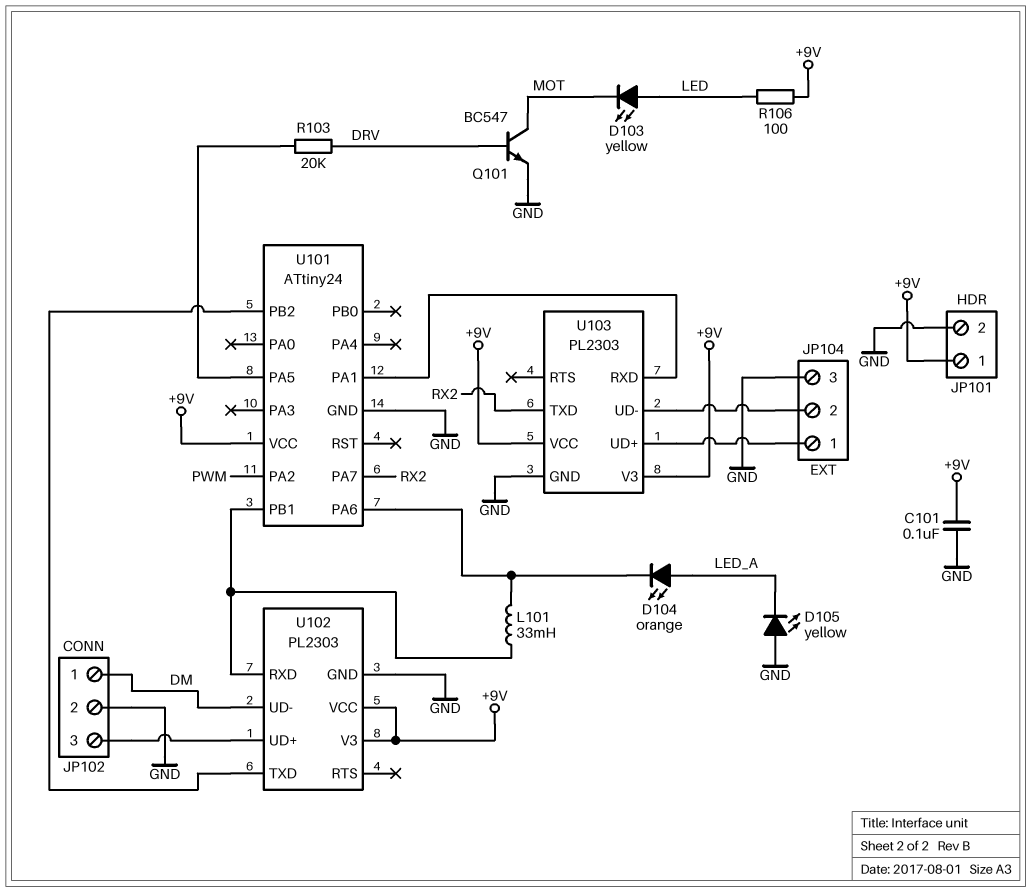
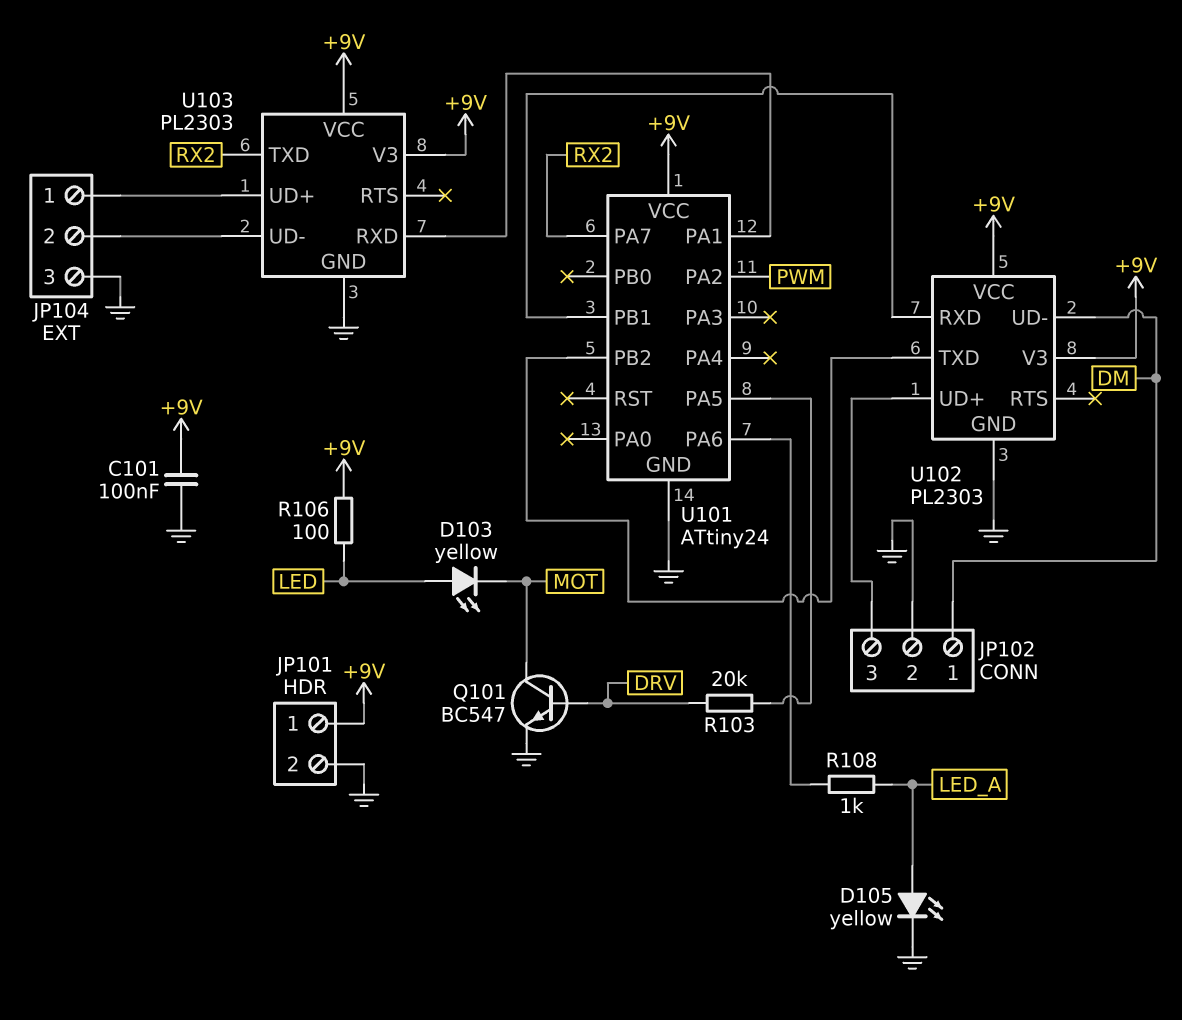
D104: LED orange (A LED_A, K U101/PA6) -> none
D105: LED yellow (A GND, K LED_A) -> LED yellow (A LED_A, K GND)
L101: 33mH (U101/PA6, U101/PB1) -> none
R108: none -> 1k (LED_A, U101/PA6)

